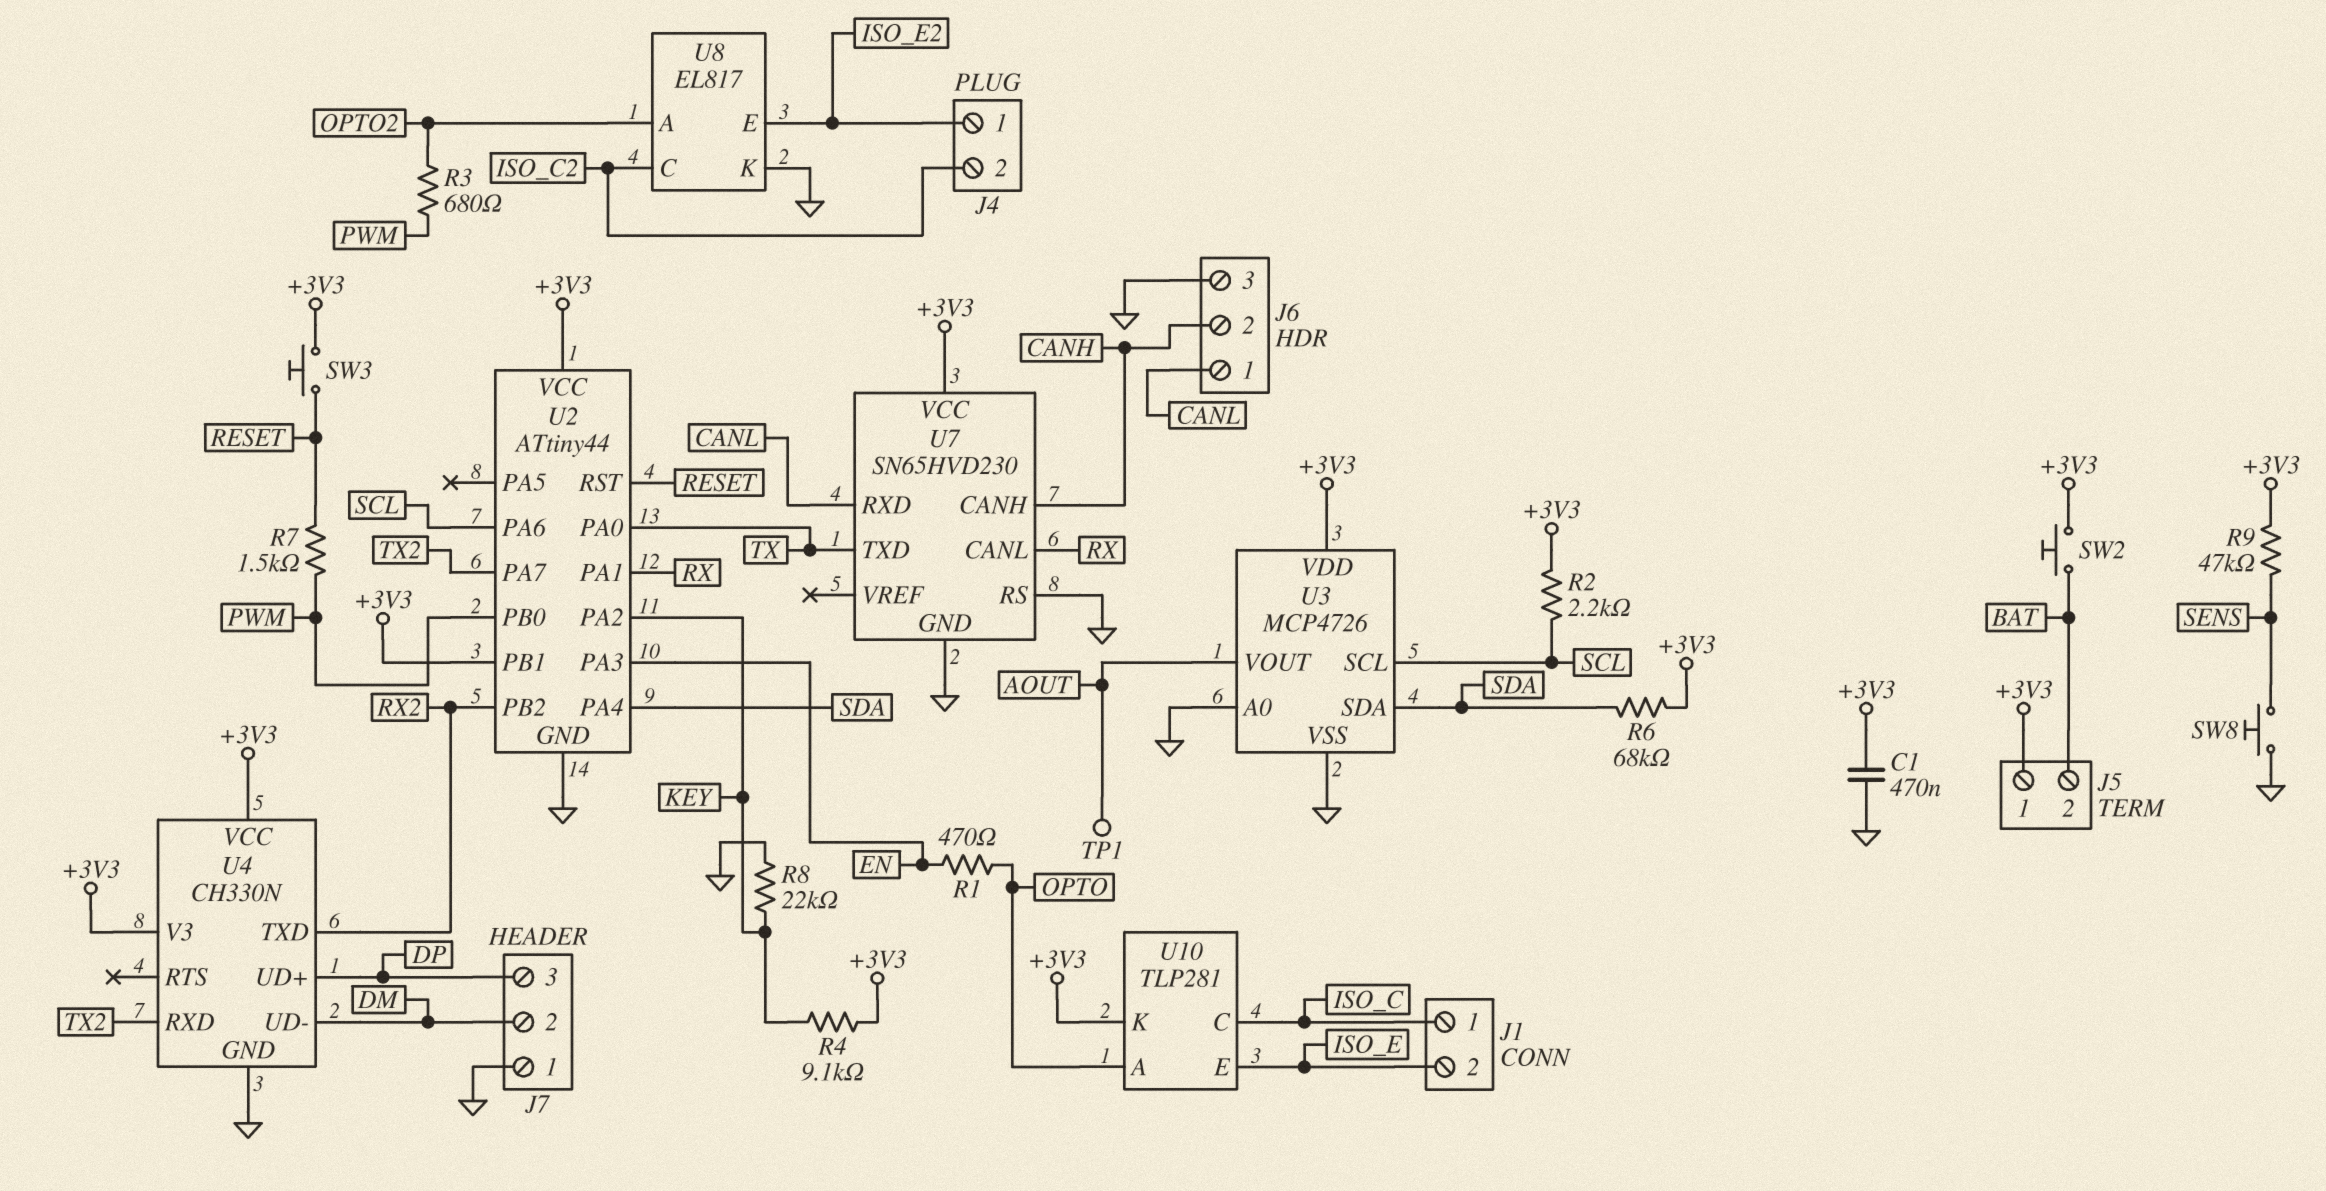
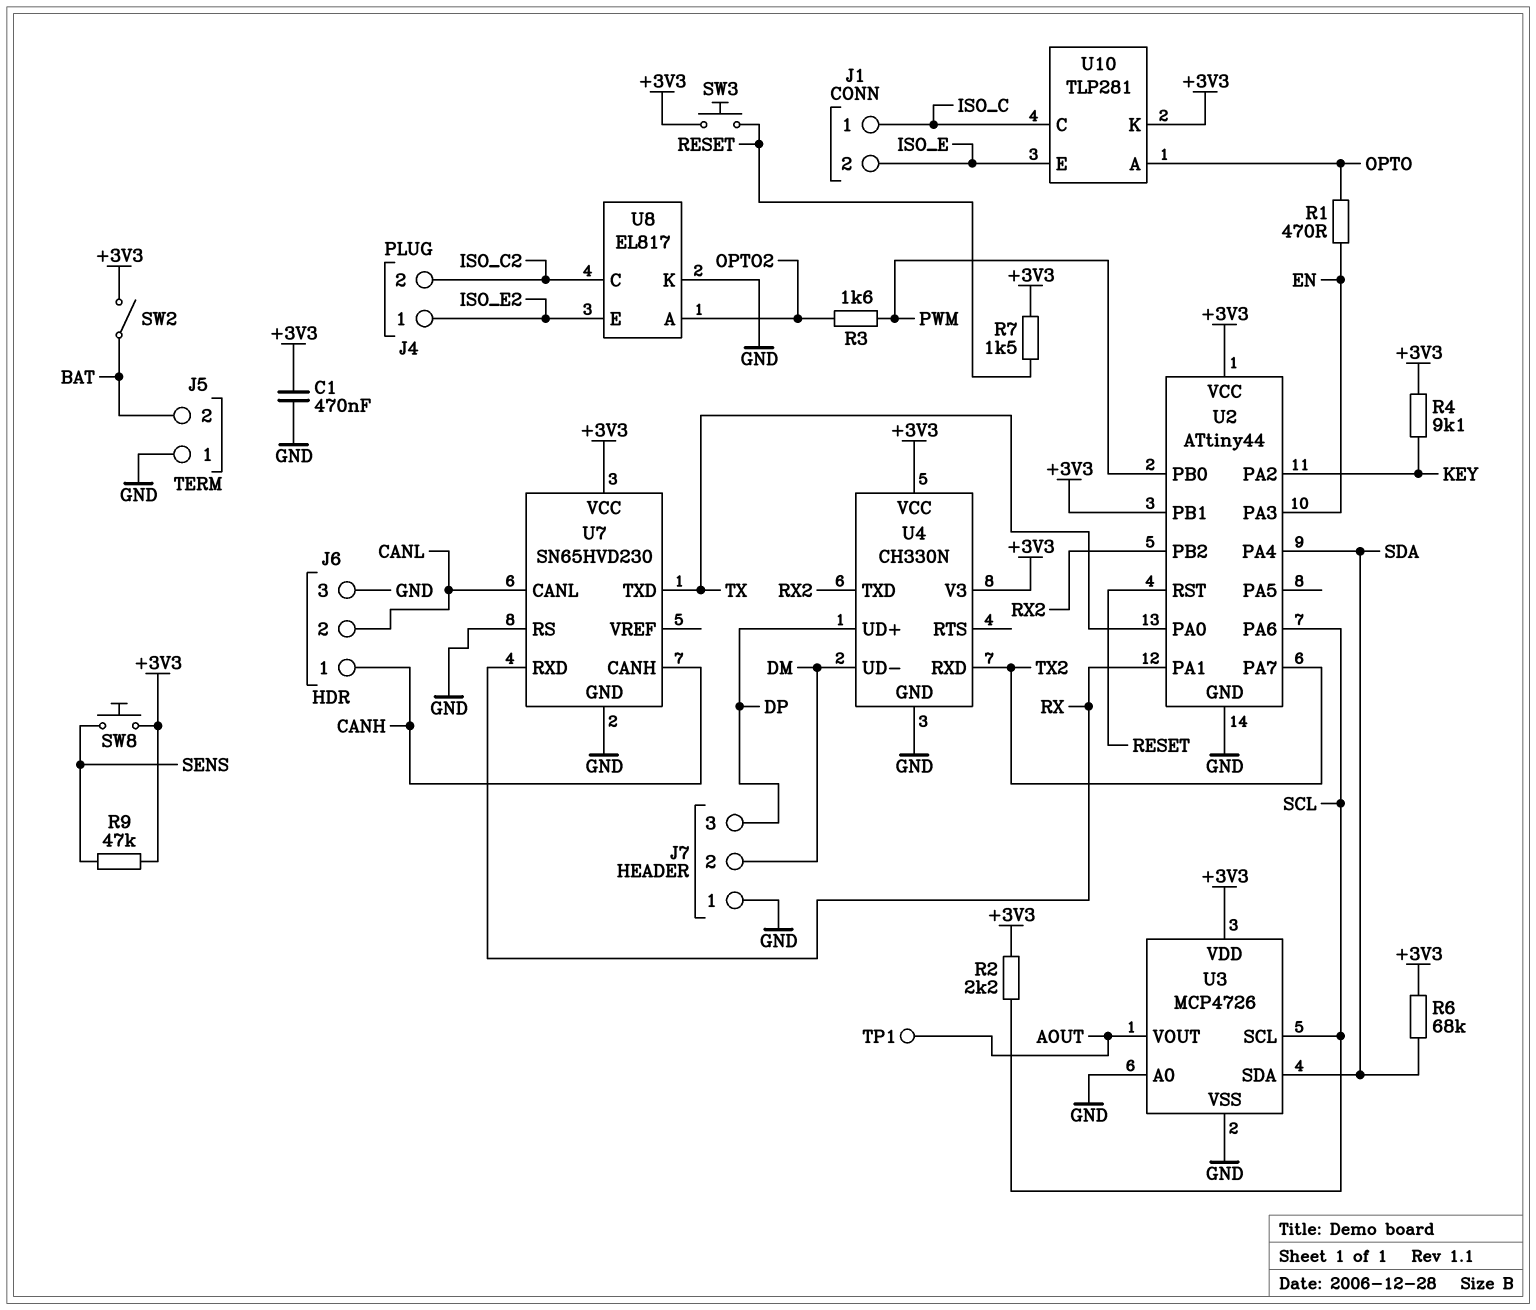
J5 pin 1: +3V3 -> GND
J6 pin 1: CANL -> CANH
J6 pin 2: CANH -> CANL
R3: 680 (OPTO2, PWM) -> 1.6k (OPTO2, PWM)
R7: 1.5k (PWM, RESET) -> 1.5k (+3V3, RESET)
R8: 22k (GND, KEY) -> none
SW2: button (+3V3, BAT) -> switch (+3V3, BAT)
SW8: button (GND, SENS) -> button (+3V3, SENS)
U7 pin CANL: RX -> CANL
U7 pin RXD: CANL -> RX

